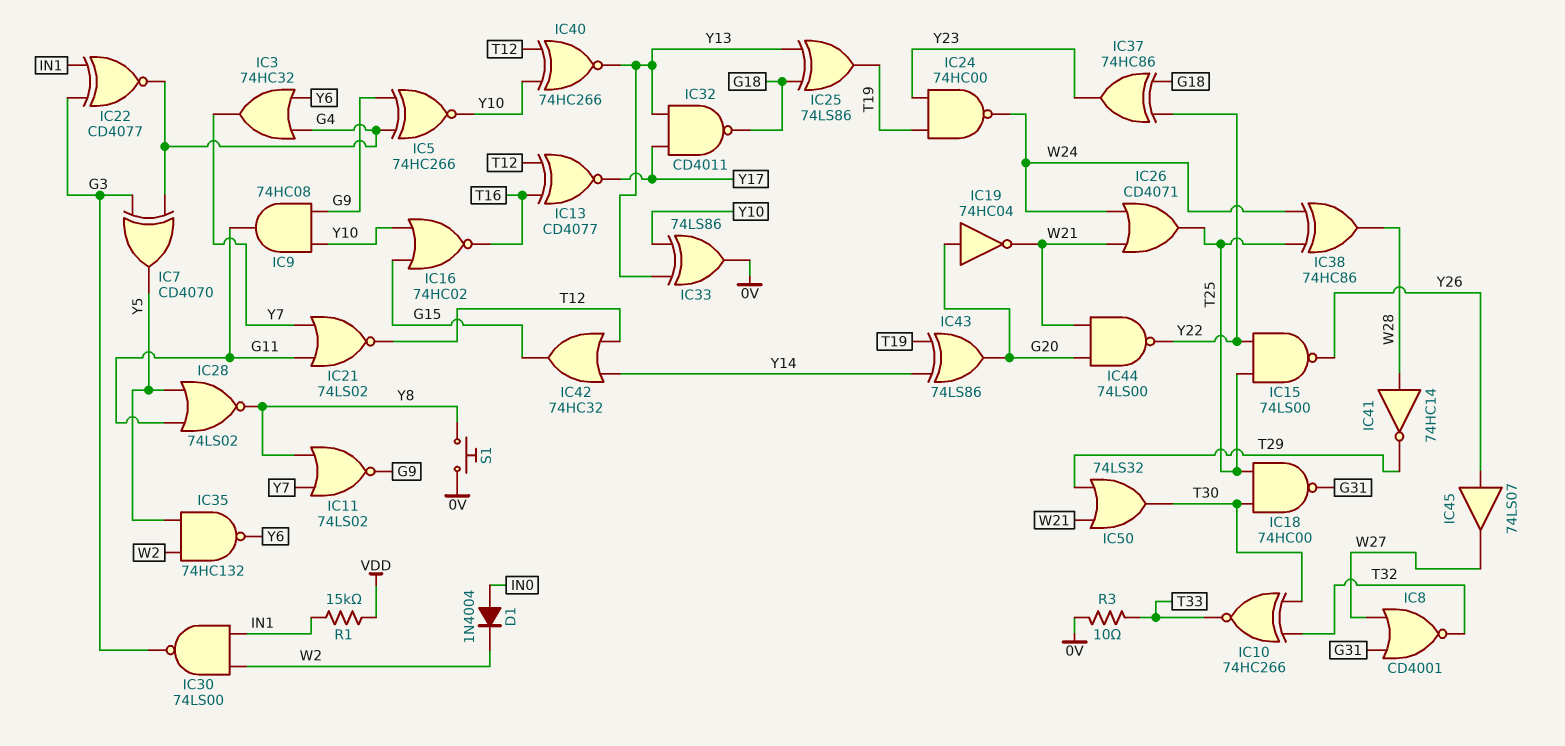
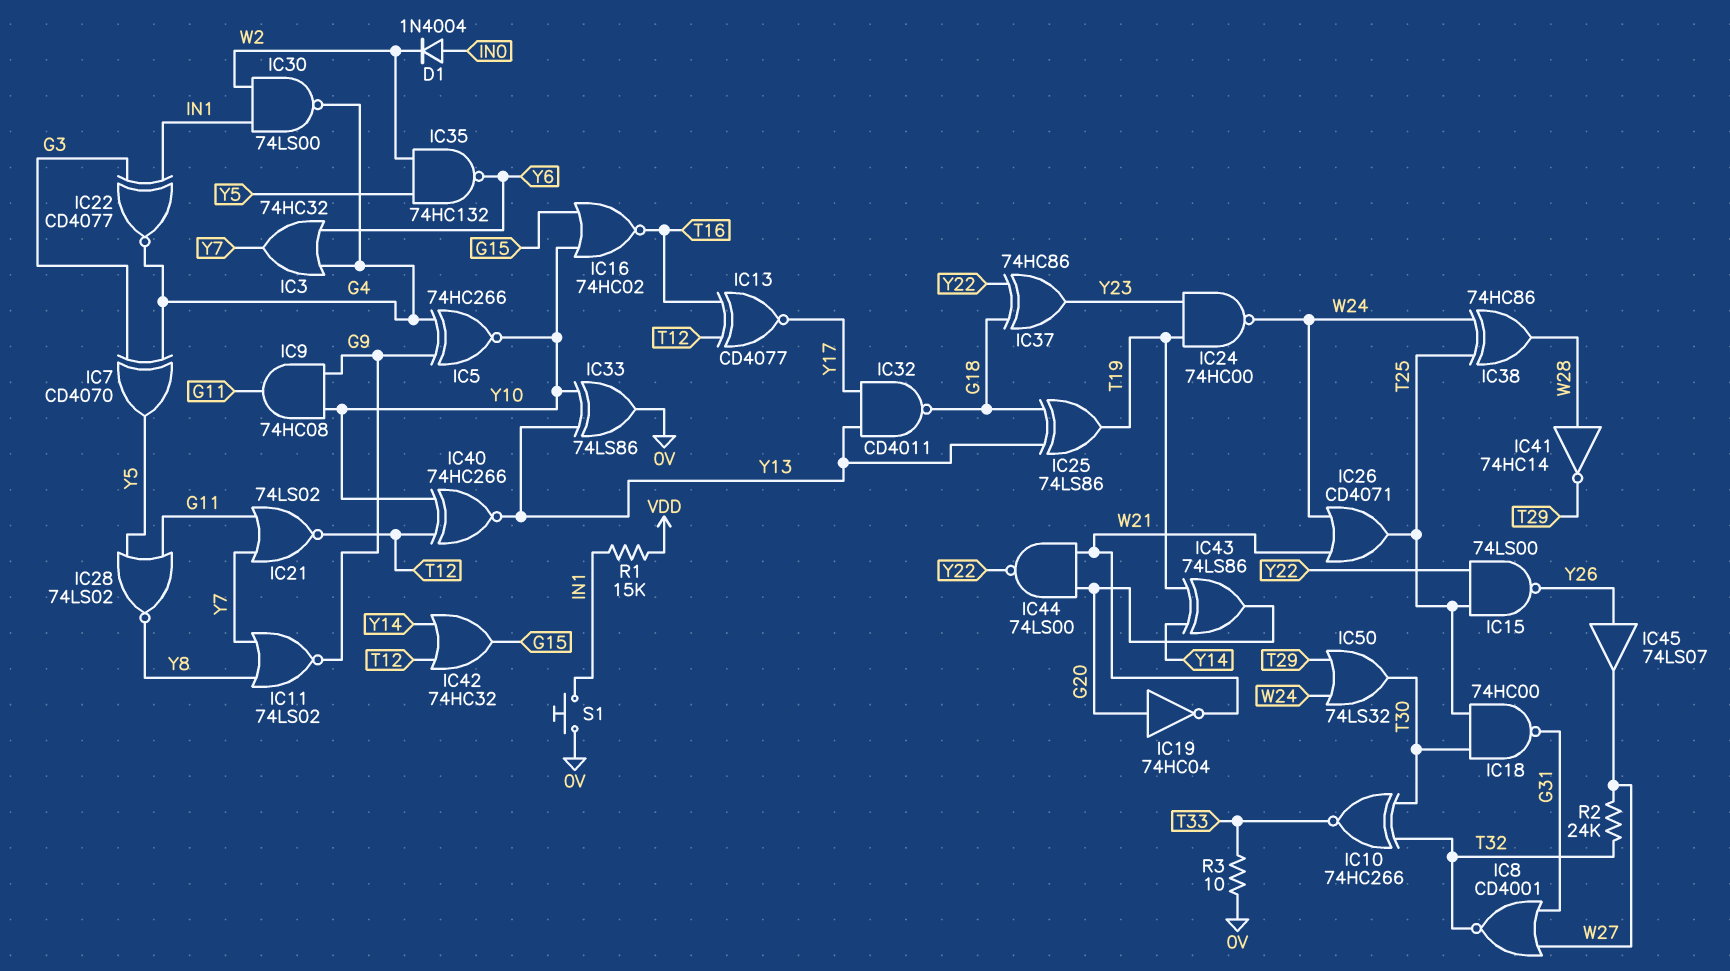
IC30: NAND 74LS00 (in IN1, in W2, out G3) -> NAND 74LS00 (in IN1, in W2, out G4)
IC50: OR 74LS32 (in T29, in W21, out T30) -> OR 74LS32 (in T29, in W24, out T30)
R2: none -> 24k (T32, W27)
S1: button (0V, Y8) -> button (0V, IN1)

